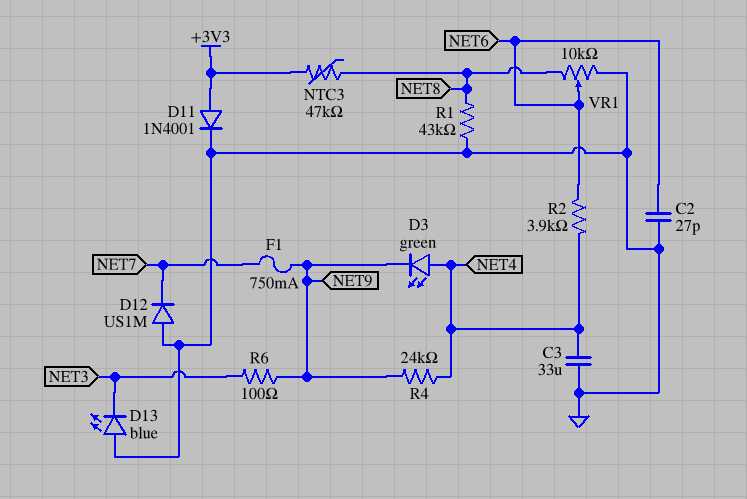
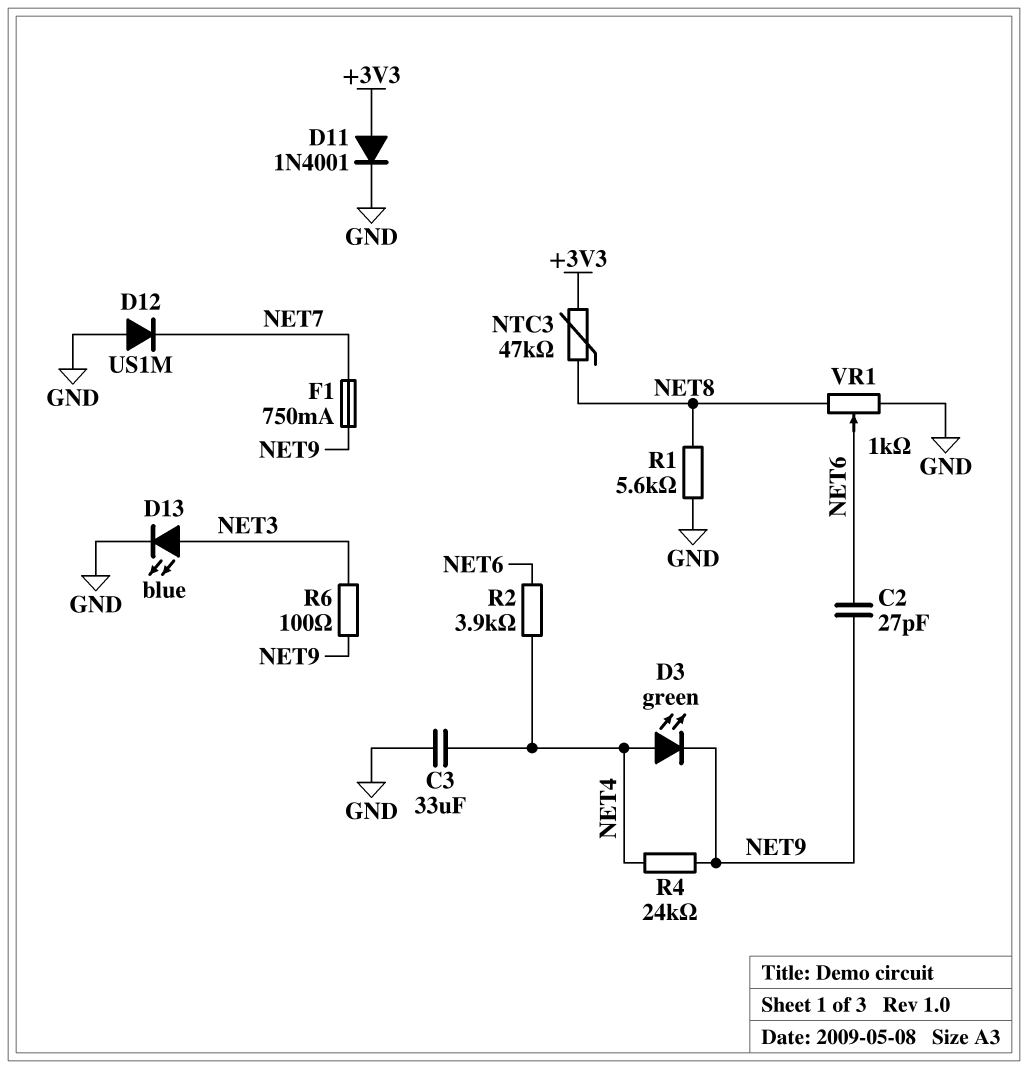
C2: 27pF (GND, NET6) -> 27pF (NET6, NET9)
D13: LED blue (A GND, K NET3) -> LED blue (A NET3, K GND)
R1: 43k (GND, NET8) -> 5.6k (GND, NET8)
VR1: 10k (GND, NET8, wiper NET6) -> 1k (GND, NET8, wiper NET6)

